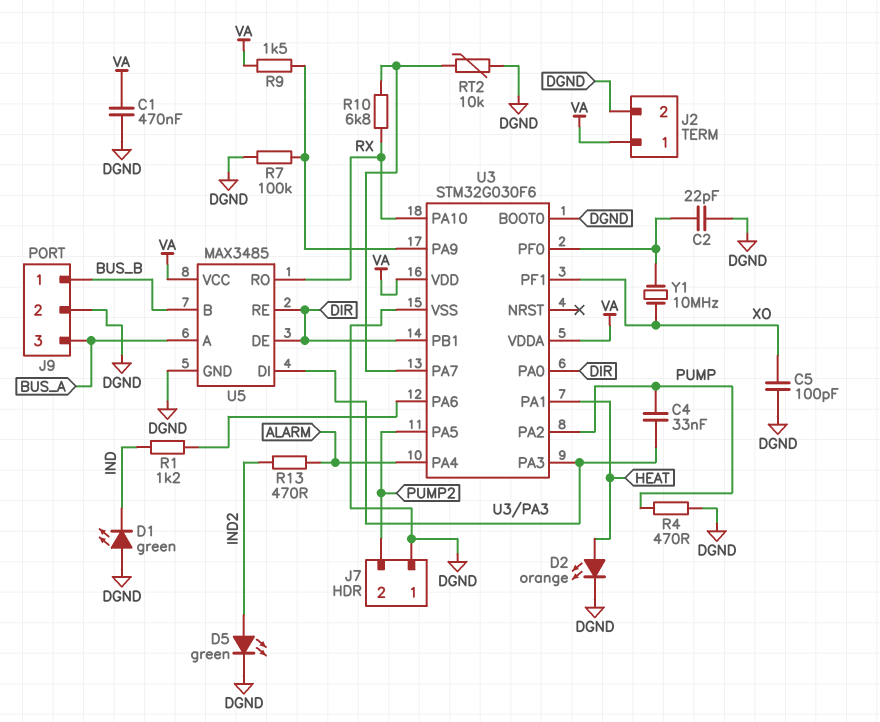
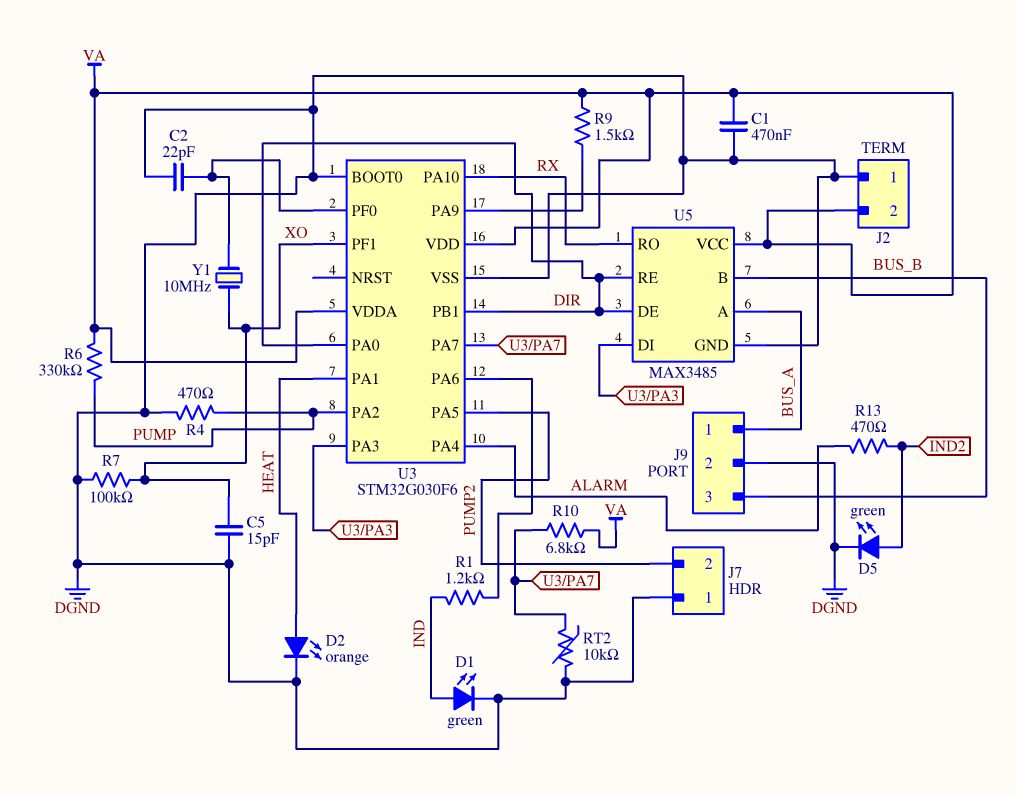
C4: 33nF (PUMP, U3/PA3) -> none
C5: 100pF (DGND, XO) -> 15pF (DGND, XO)
D1: LED green (A DGND, K IND) -> LED green (A IND, K DGND)
J2 pin 1: VA -> DGND
J2 pin 2: DGND -> VA
J9 pin 1: BUS_B -> BUS_A
J9 pin 3: BUS_A -> BUS_B
R6: none -> 330k (PUMP, VA)
R7: 100k (DGND, U3/PA9) -> 100k (DGND, XO)
R10: 6.8k (RX, U3/PA7) -> 6.8k (U3/PA7, VA)

